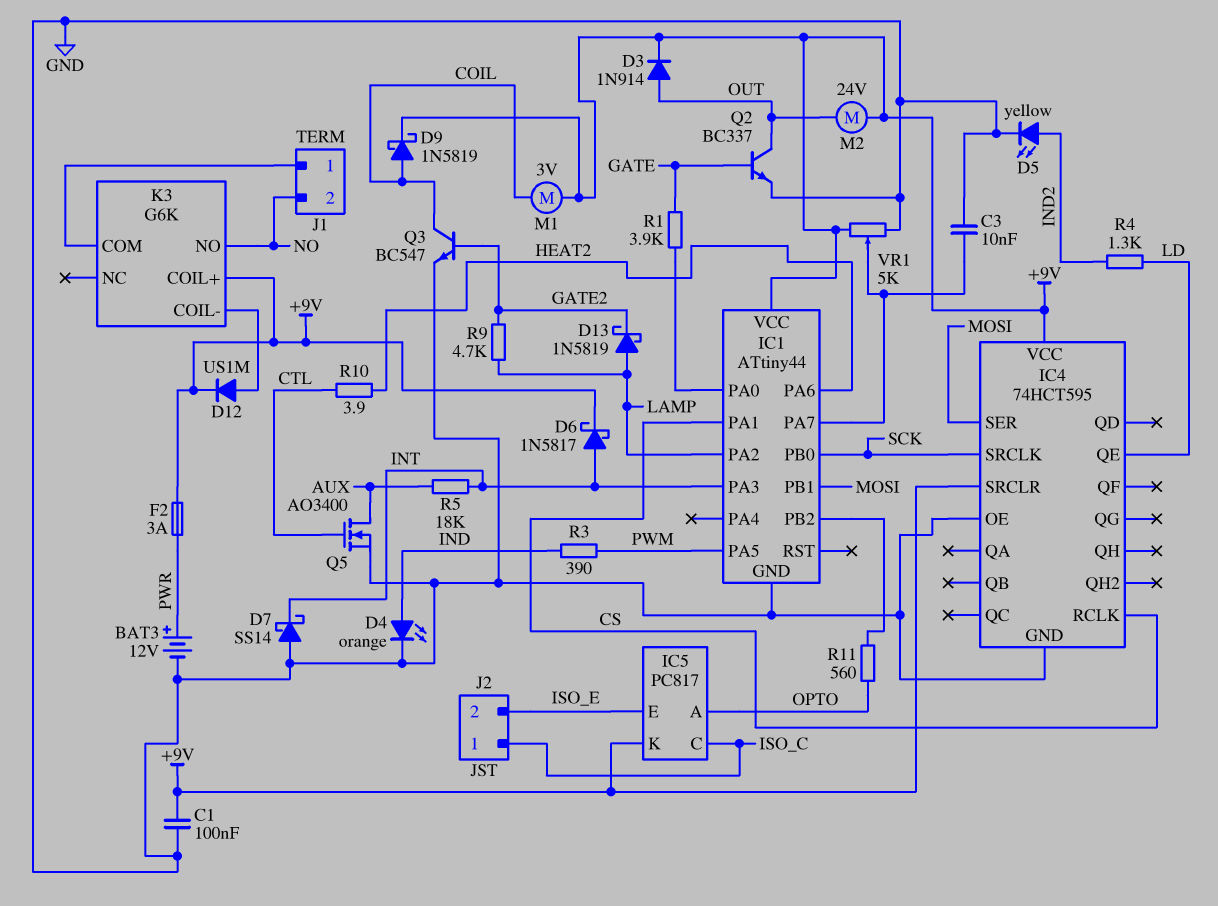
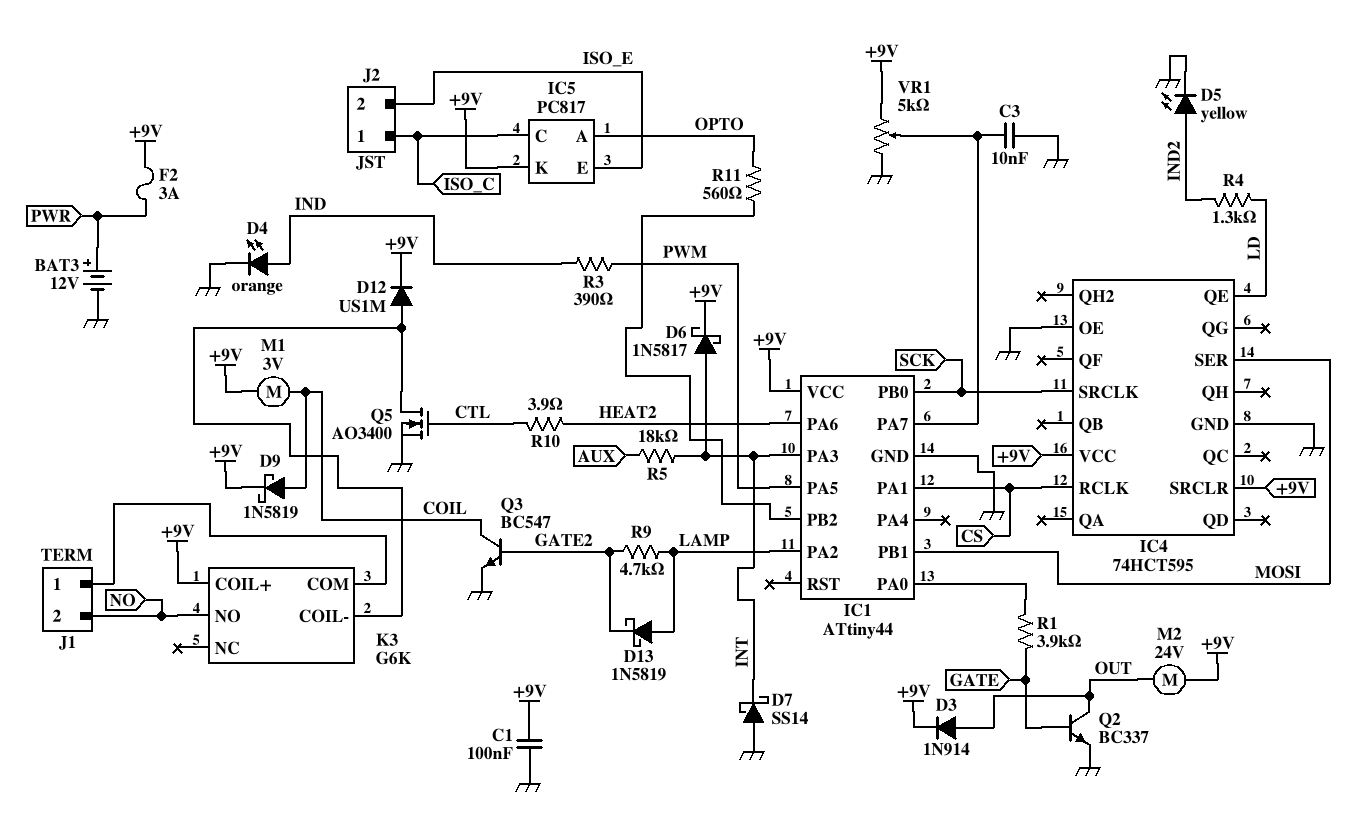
Q5: NMOS AO3400 (G CTL, D AUX, S GND) -> NMOS AO3400 (G CTL, D K3/COIL-, S GND)

